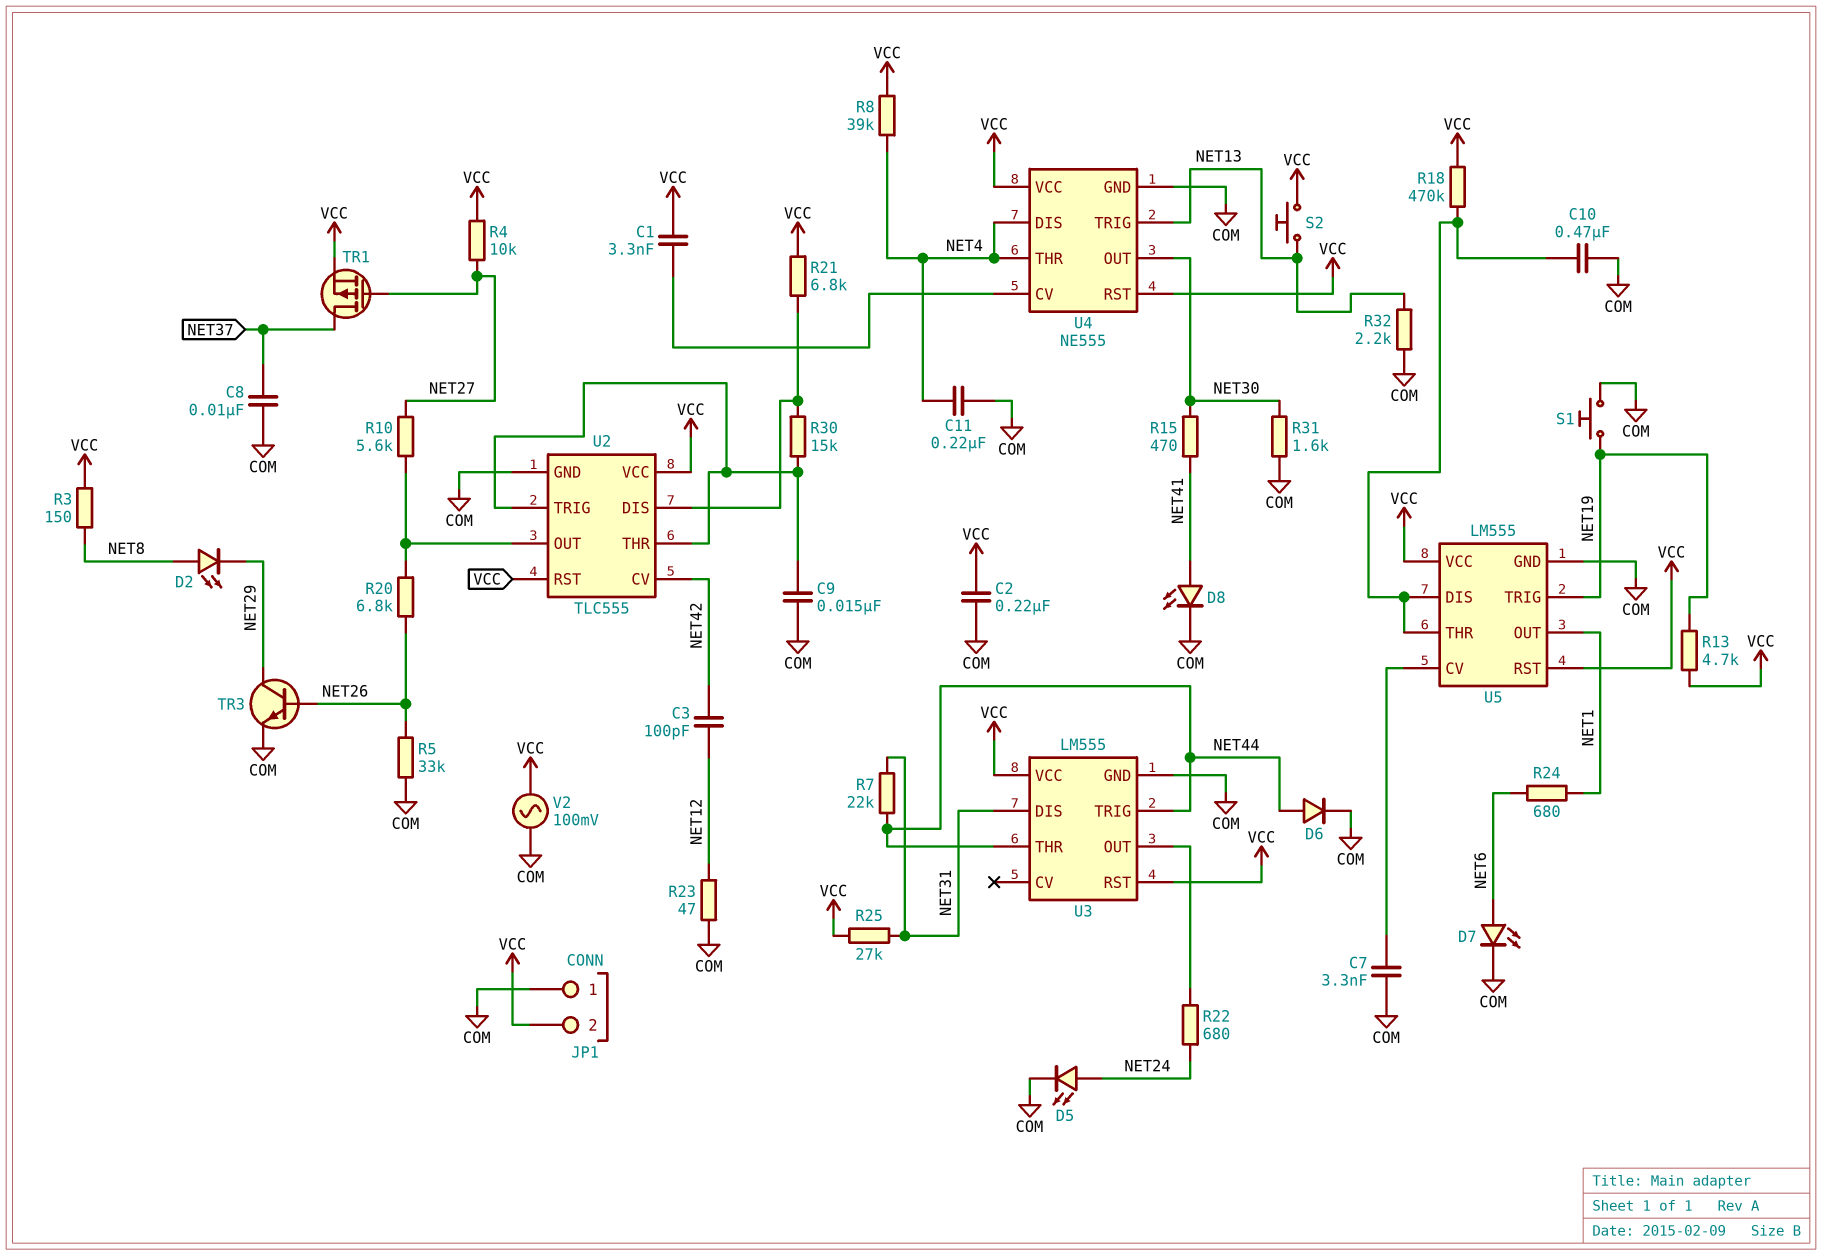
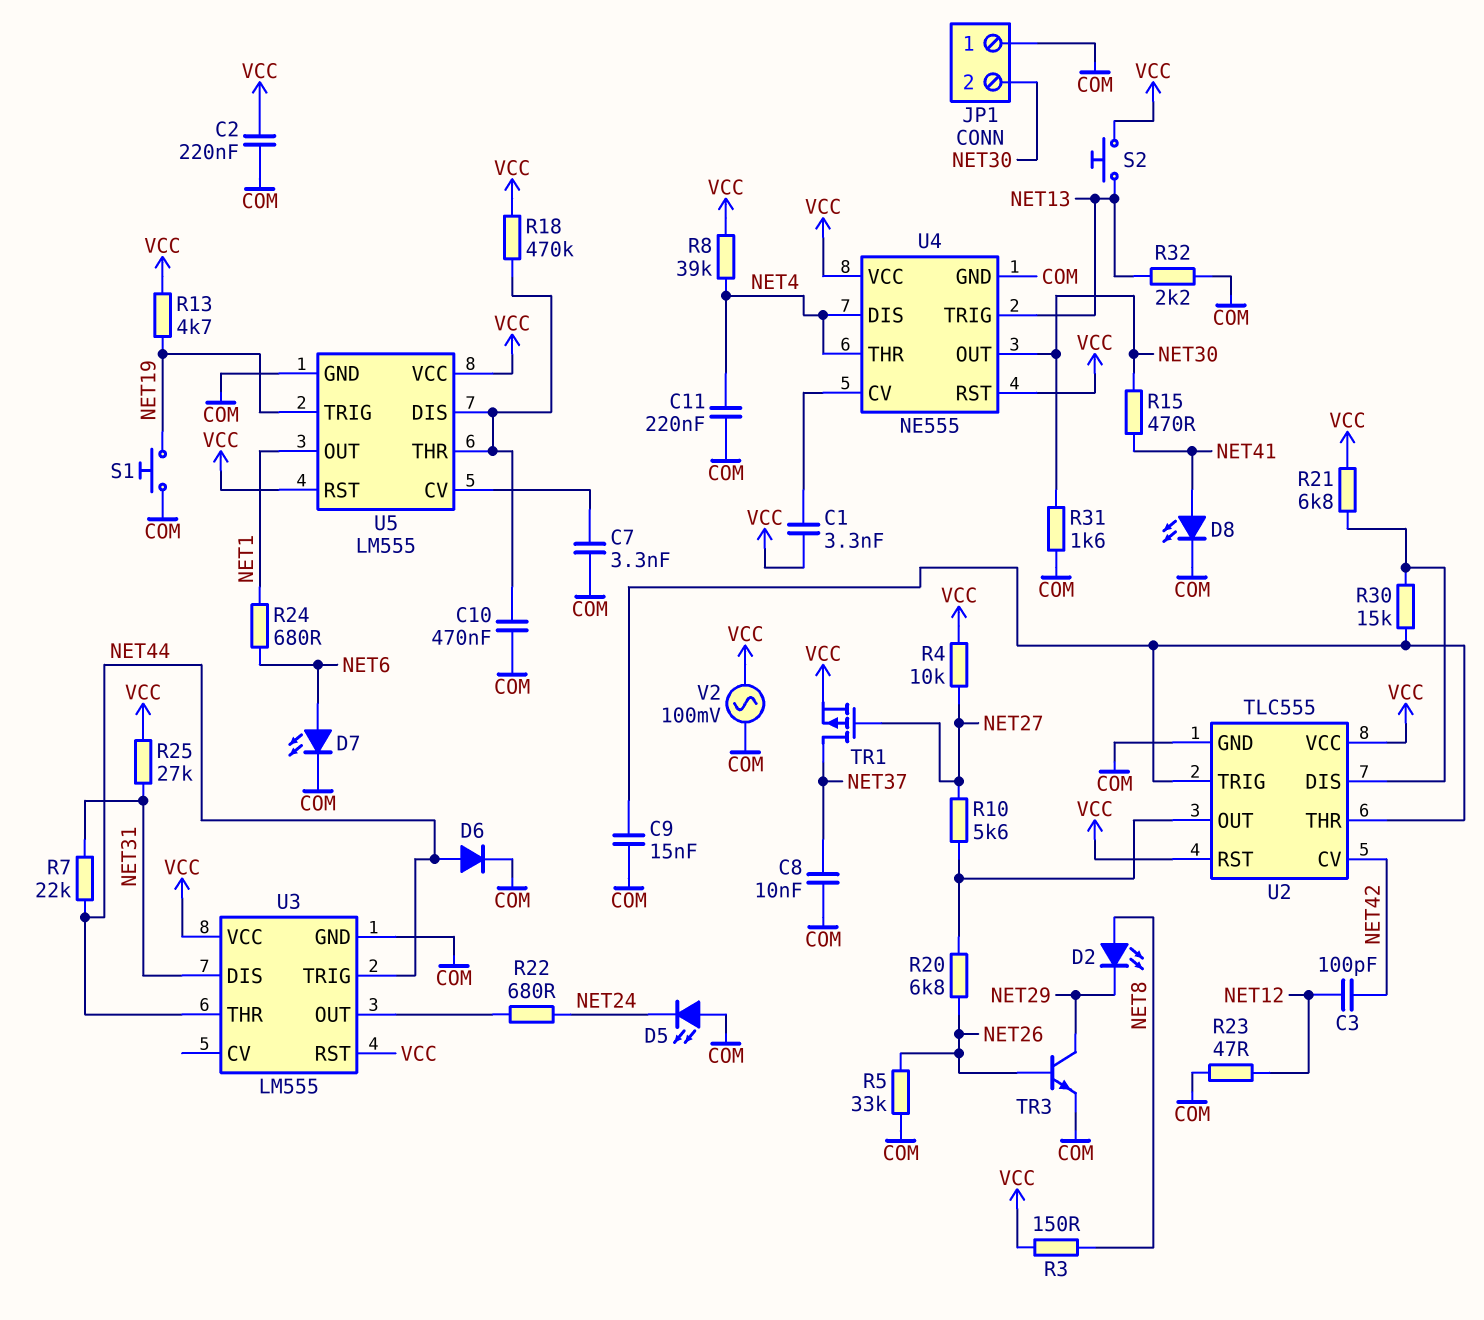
D5: LED (A NET24, K COM) -> LED (A COM, K NET24)
JP1 pin 2: VCC -> NET30

